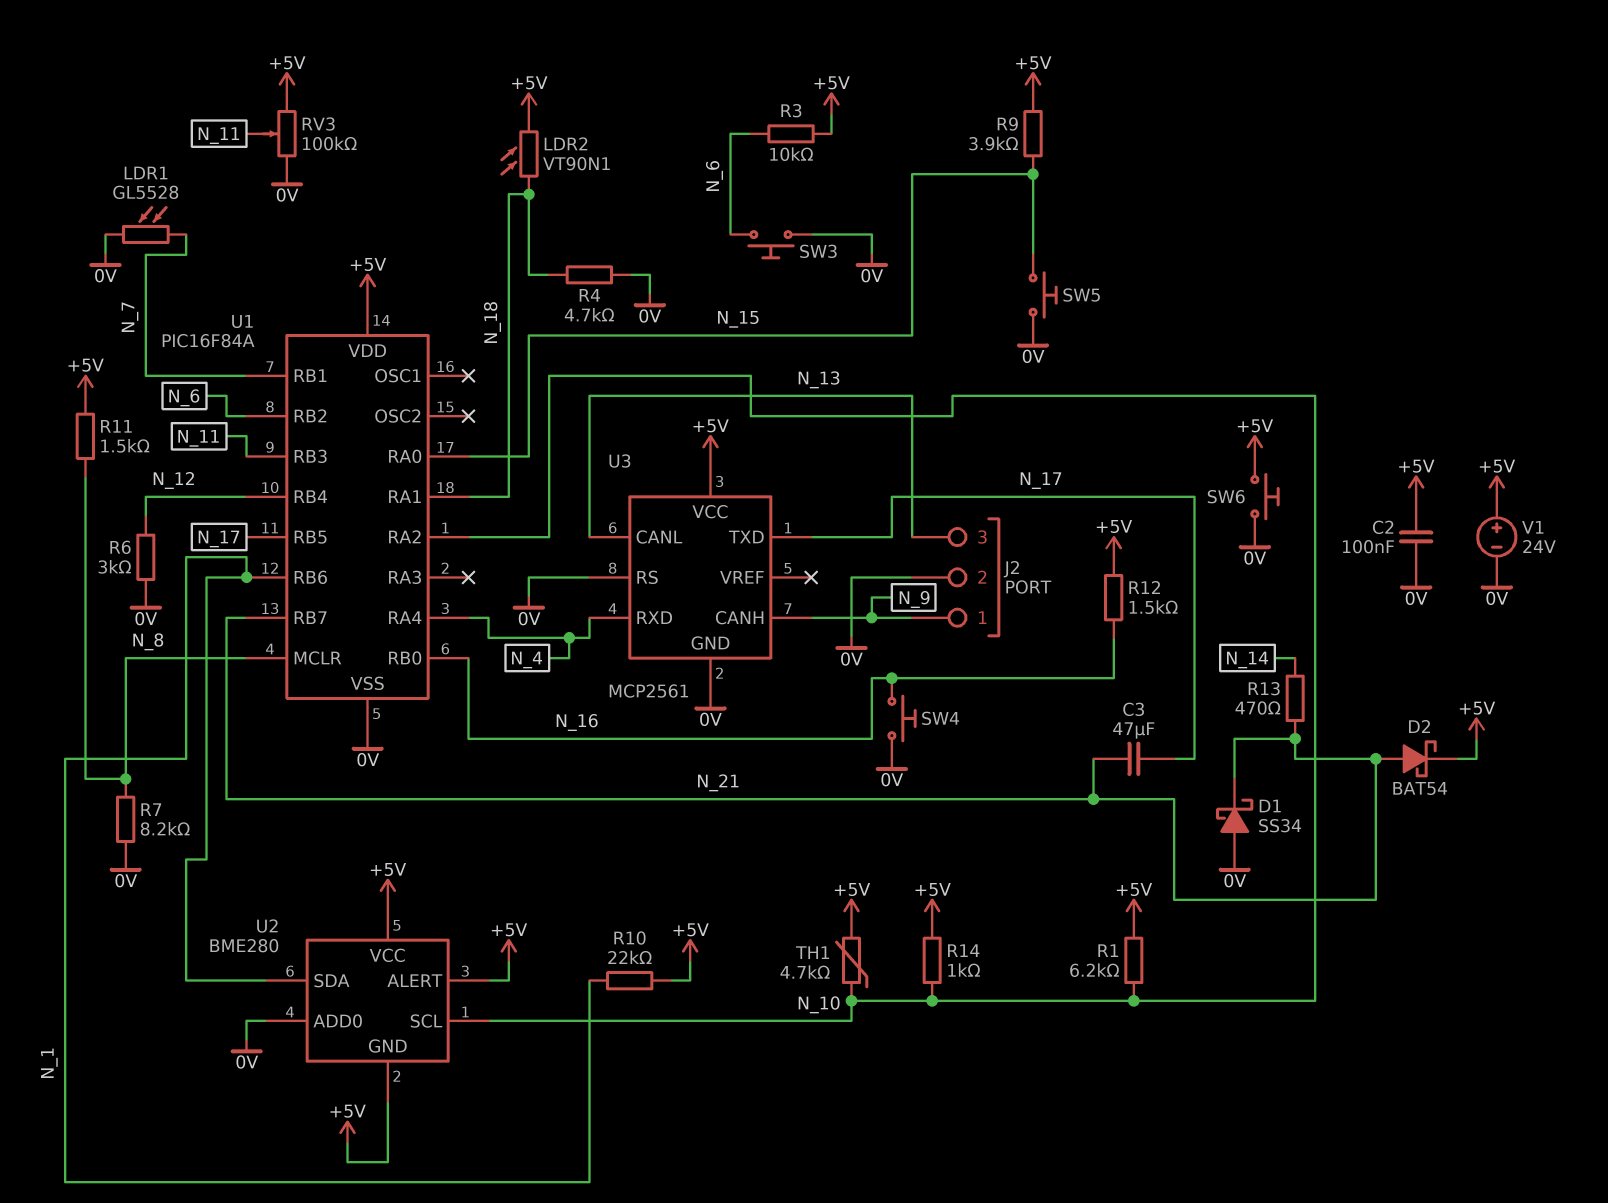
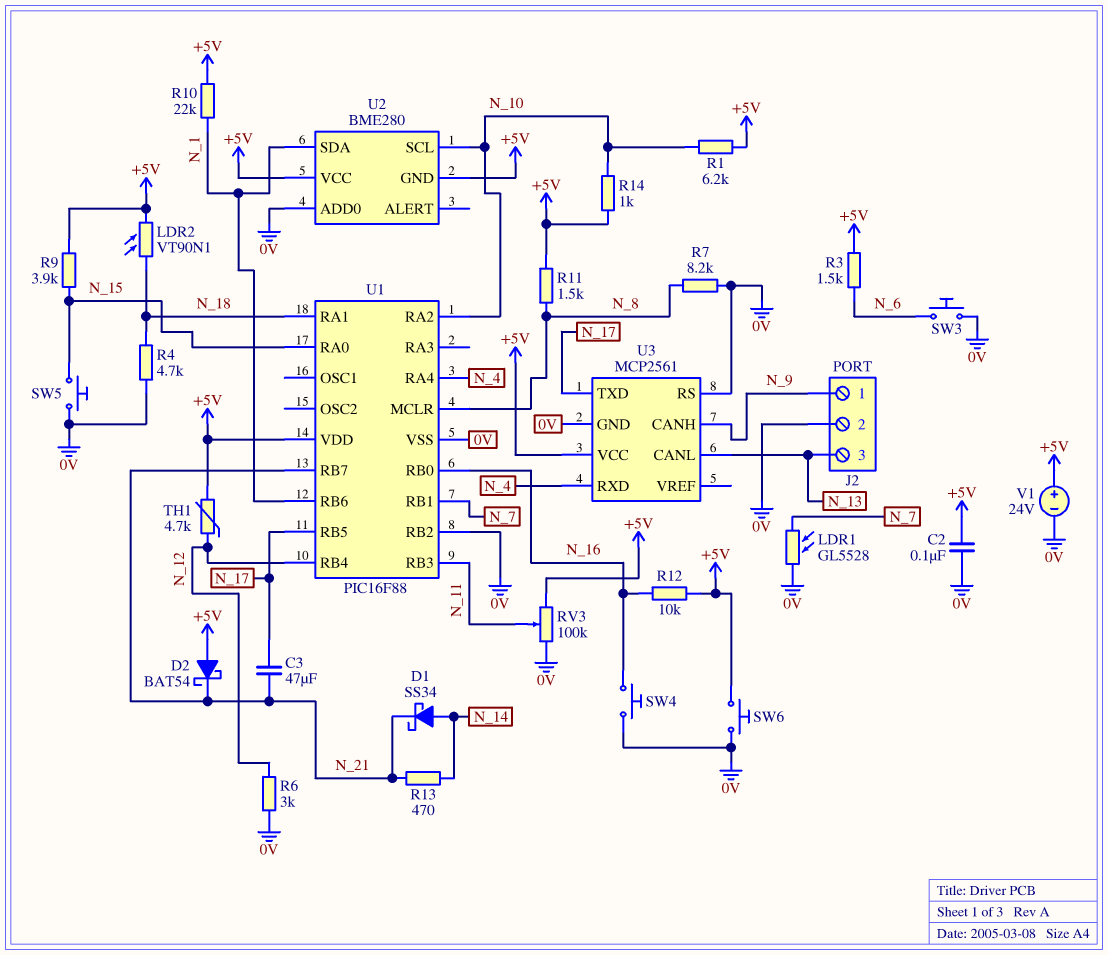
D1: schottky SS34 (A 0V, K N_21) -> schottky SS34 (A N_14, K N_21)
D2: schottky BAT54 (A N_21, K +5V) -> schottky BAT54 (A +5V, K N_21)
R3: 10k (+5V, N_6) -> 1.5k (+5V, N_6)
R12: 1.5k (+5V, N_16) -> 10k (+5V, N_16)
TH1: 4.7k (+5V, N_10) -> 4.7k (+5V, N_12)
U1: PIC16F84A -> PIC16F88
U1 pin RB2: N_6 -> 0V
U2 pin ALERT: +5V -> none

